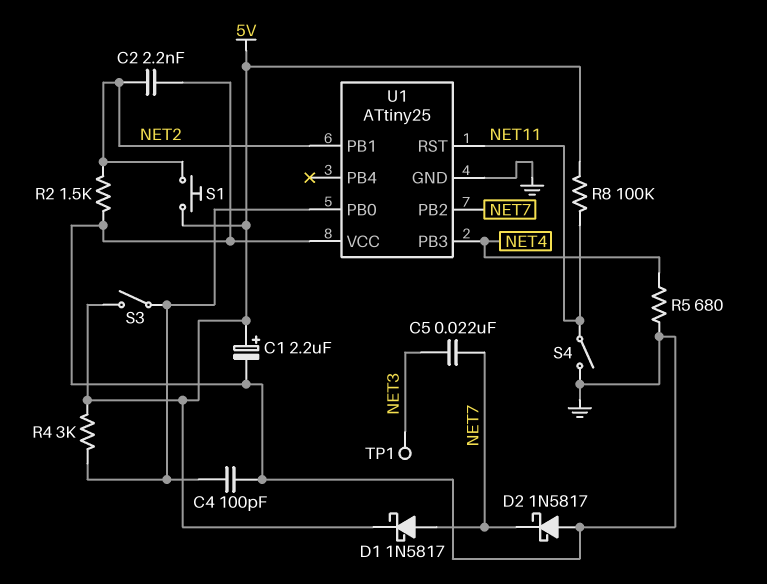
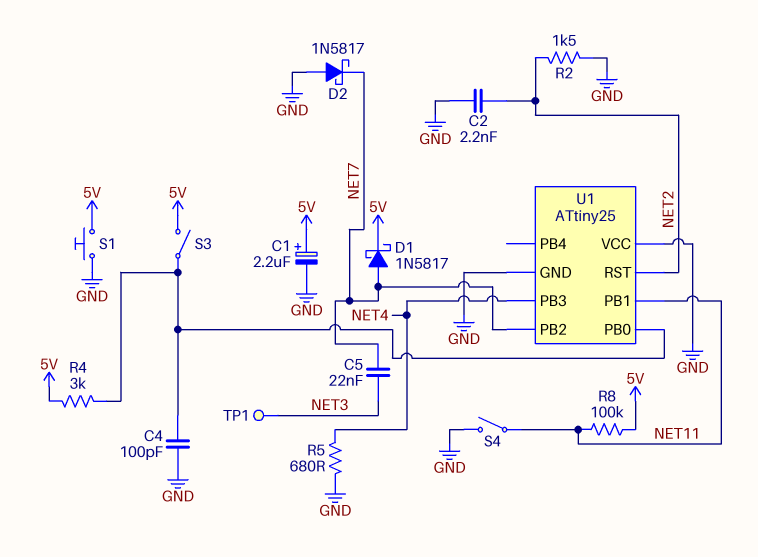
S1: button (5V, NET2) -> button (5V, GND)
U1 pin PB1: NET2 -> NET11
U1 pin RST: NET11 -> NET2

